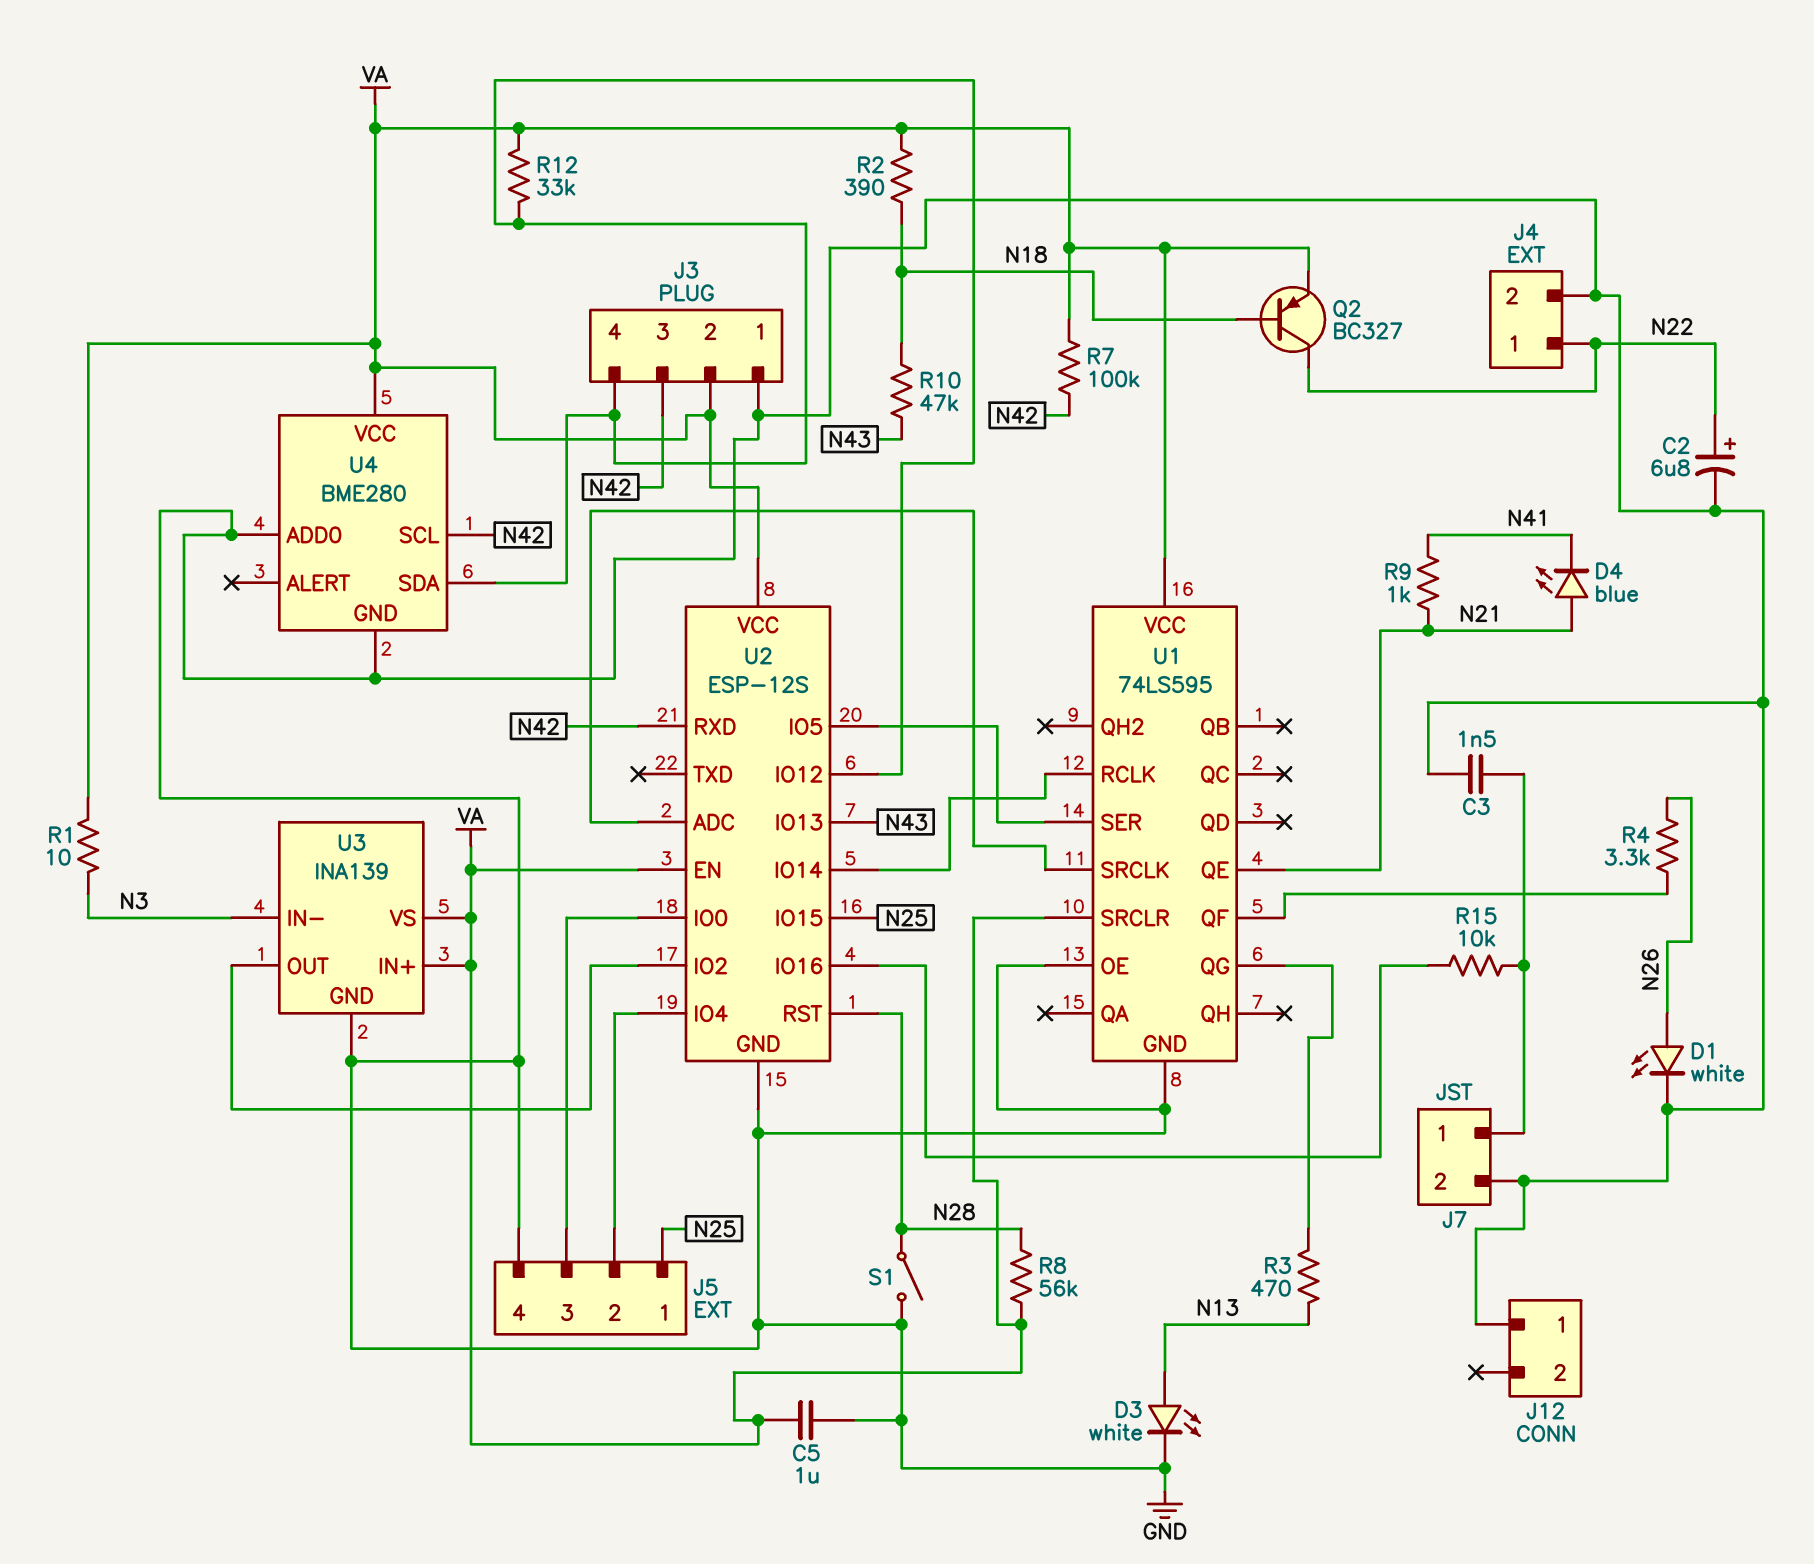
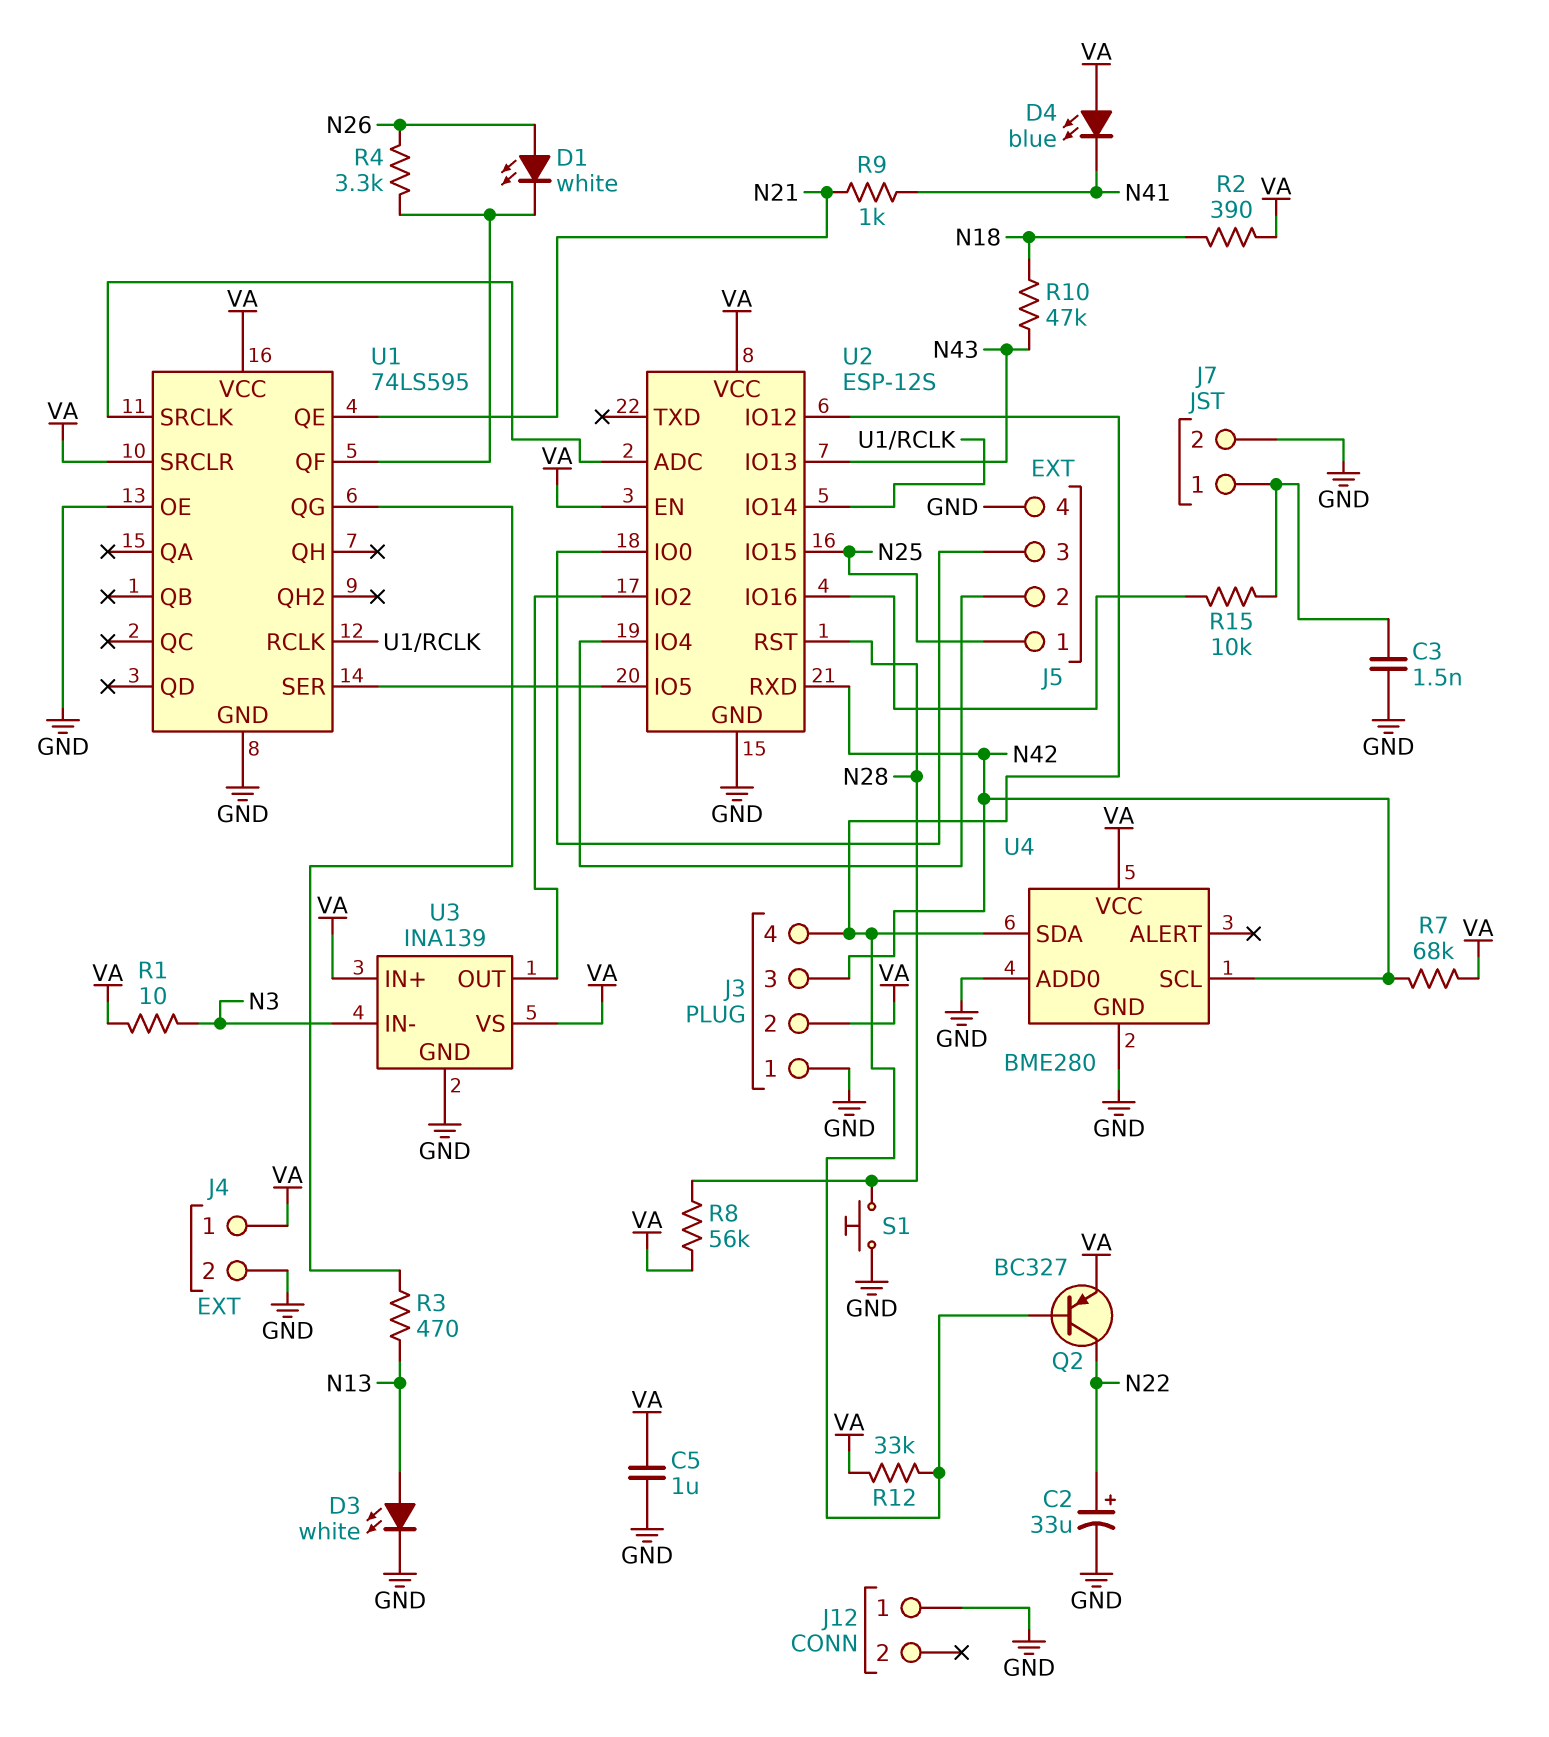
C2: 6.8uF (plus N22, minus GND) -> 33uF (plus N22, minus GND)
D1: LED white (A N26, K GND) -> LED white (A N26, K U1/QF)
D4: LED blue (A N21, K N41) -> LED blue (A VA, K N41)
J4 pin 1: N22 -> VA
Q2: PNP BC327 (B N18, C N22, E VA) -> PNP BC327 (B J3/4, C N22, E VA)
R7: 100k (N42, VA) -> 68k (N42, VA)
S1: switch (GND, N28) -> button (GND, N28)

